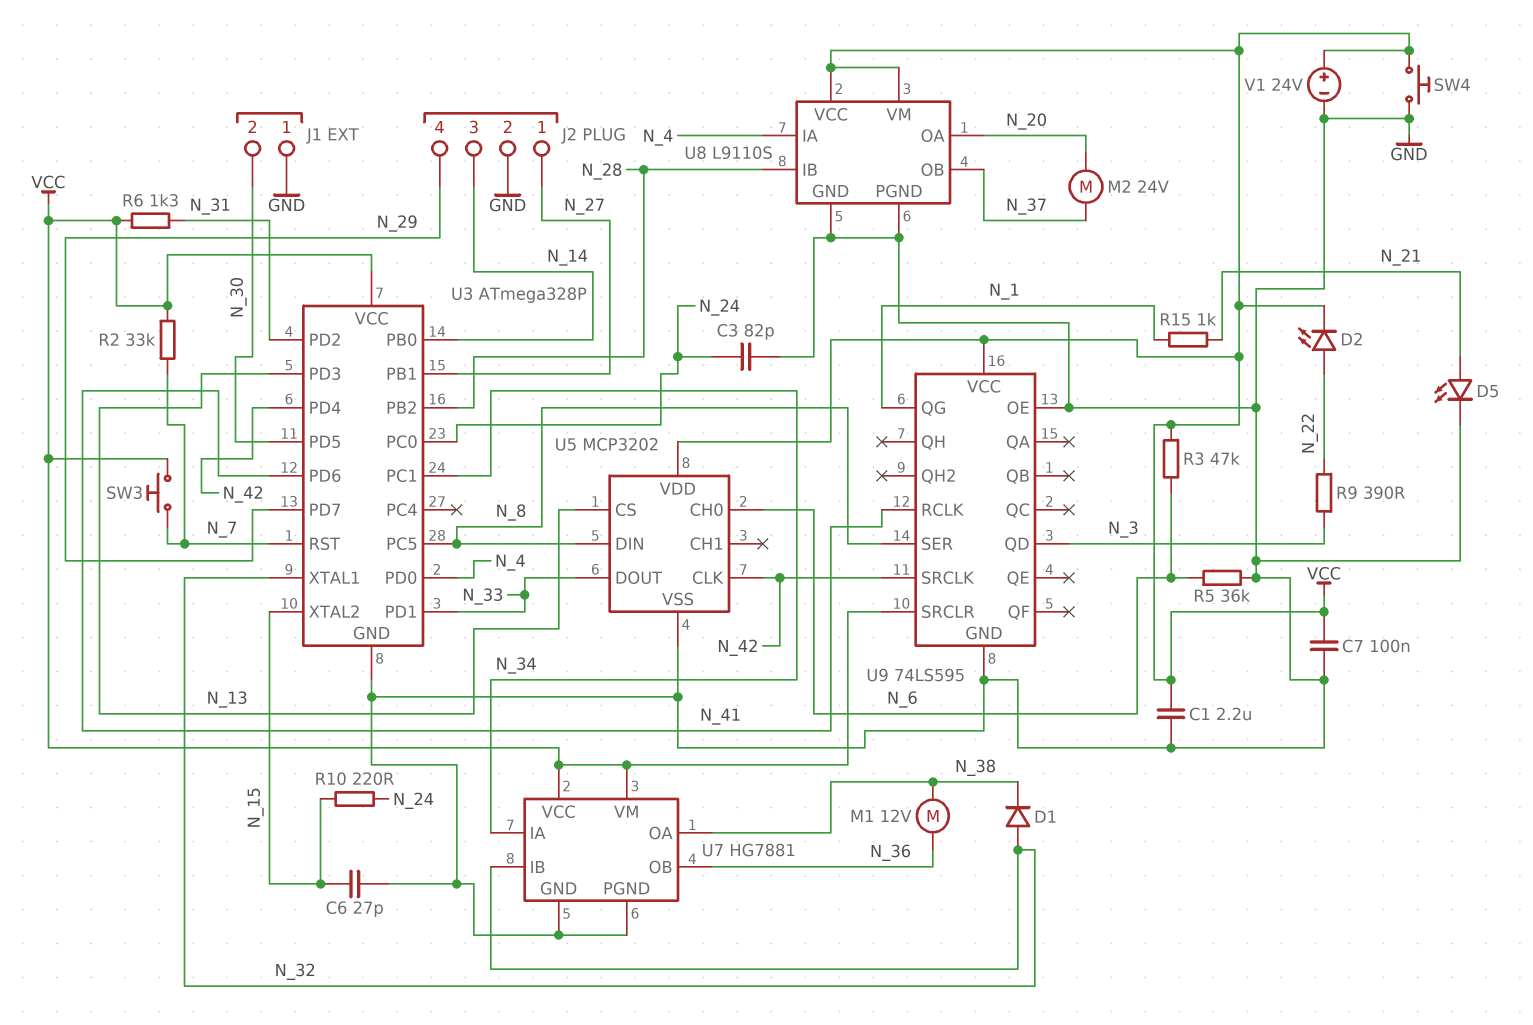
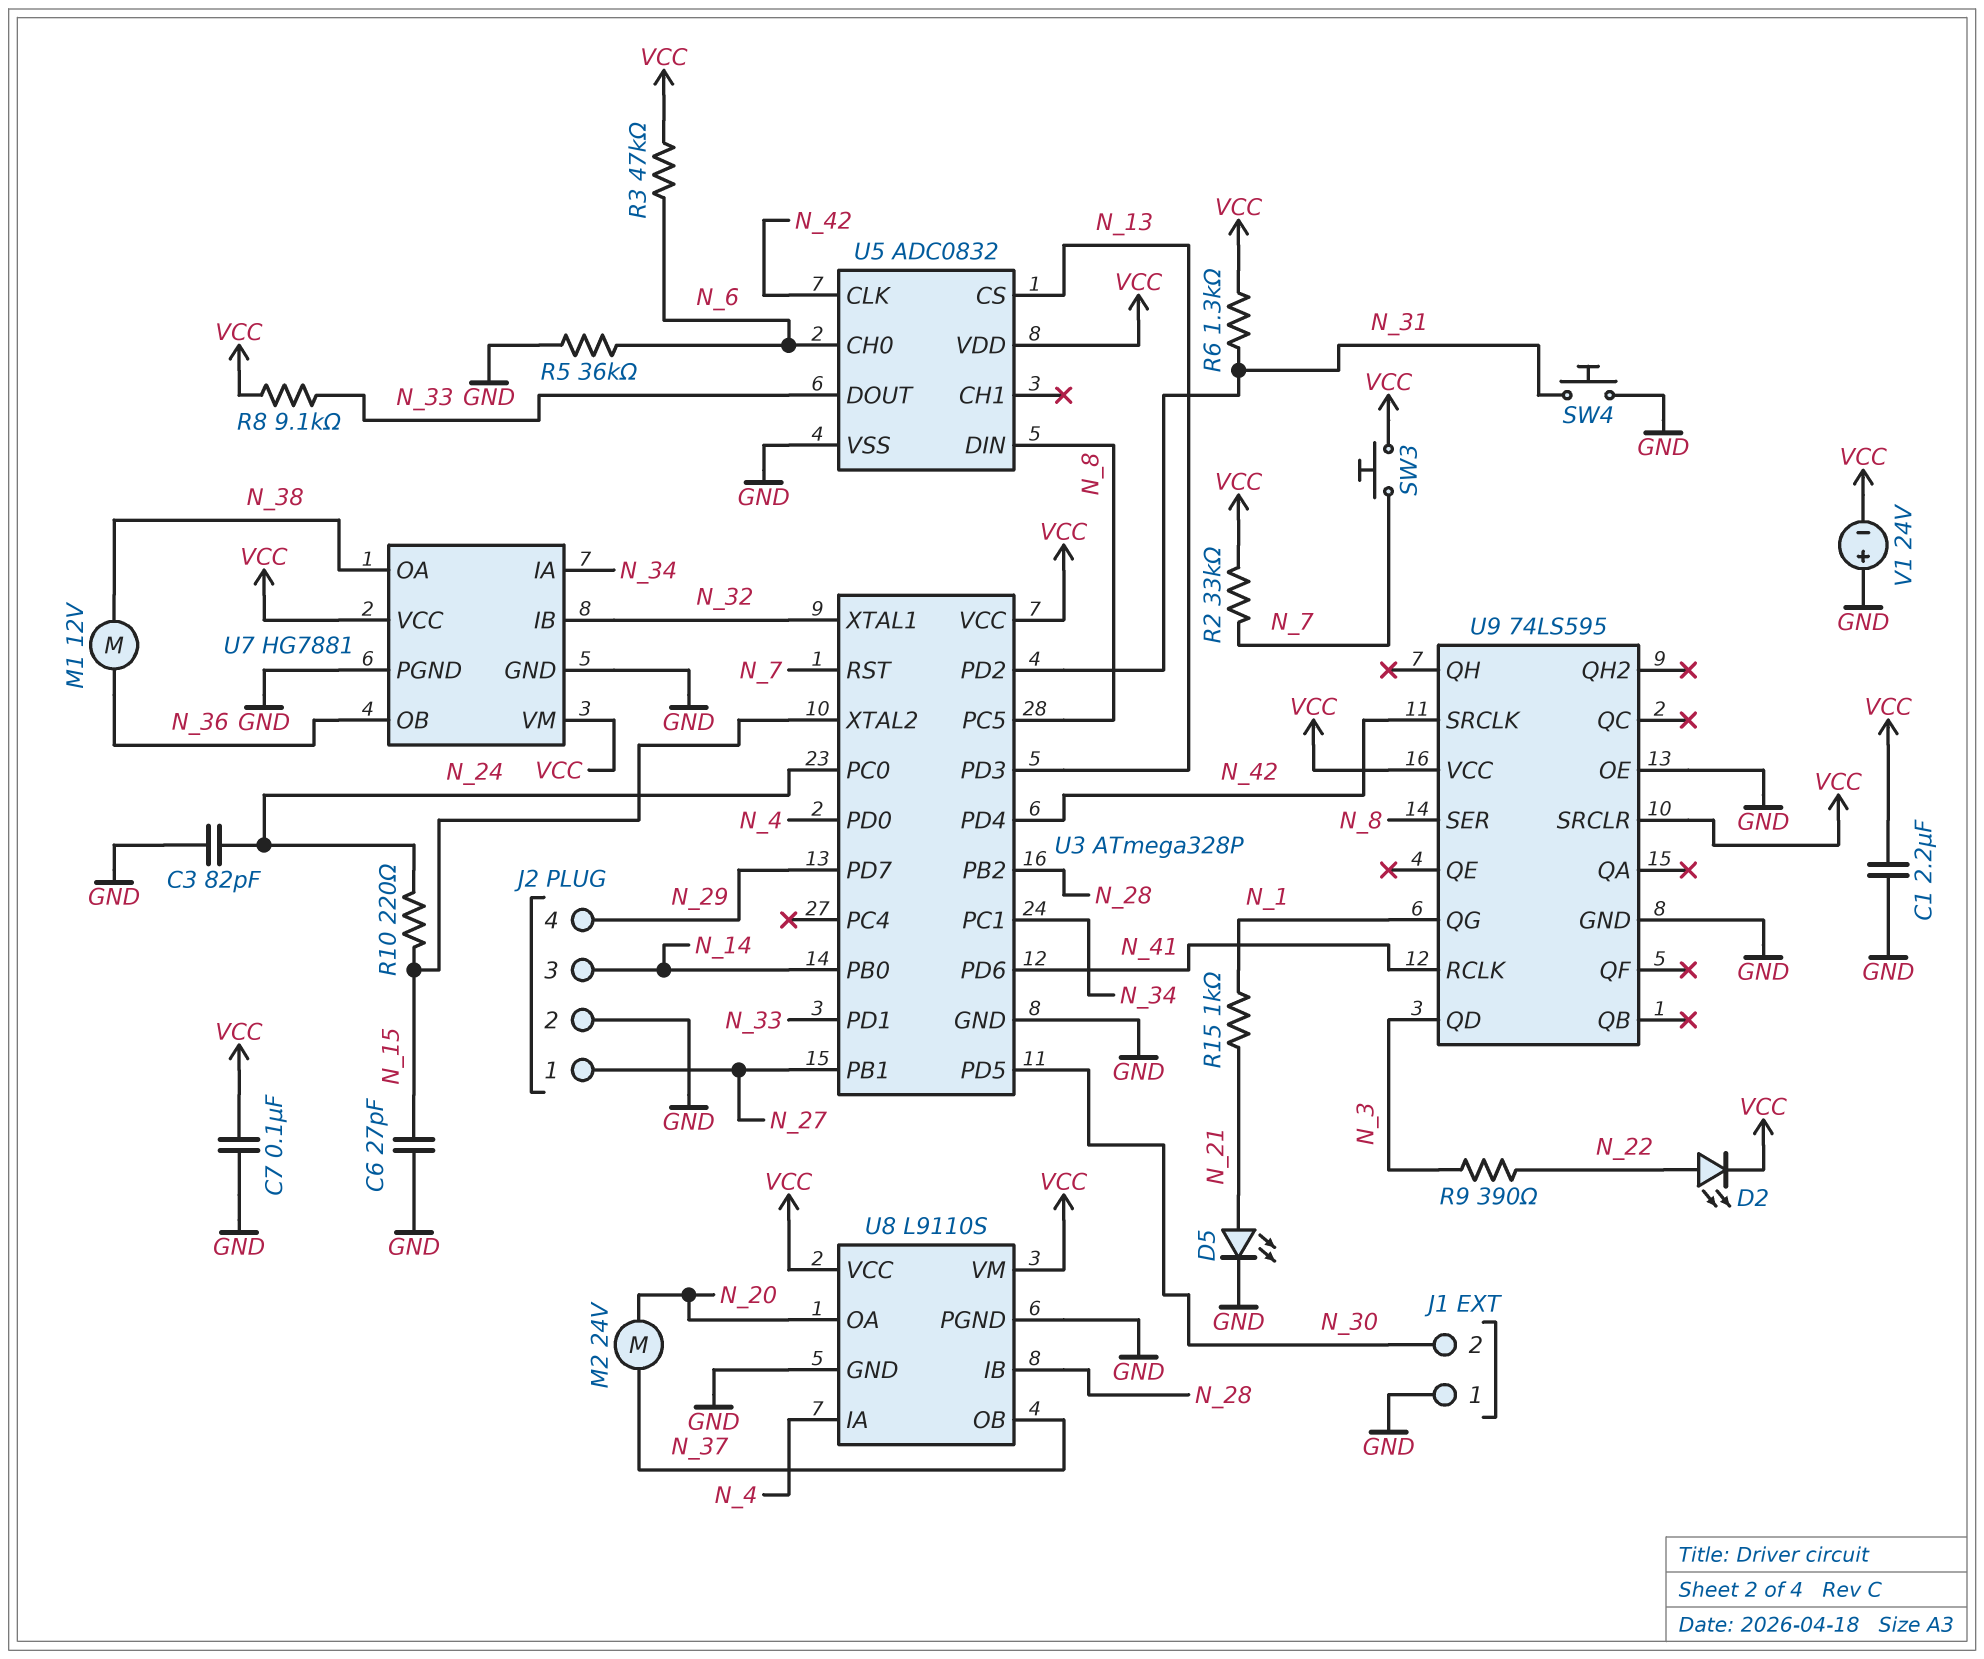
D1: diode (A N_32, K N_38) -> none
R8: none -> 9.1k (N_33, VCC)
SW4: button (GND, VCC) -> button (GND, N_31)
U5: MCP3202 -> ADC0832
V1: 24V (plus VCC, minus GND) -> 24V (plus GND, minus VCC)

